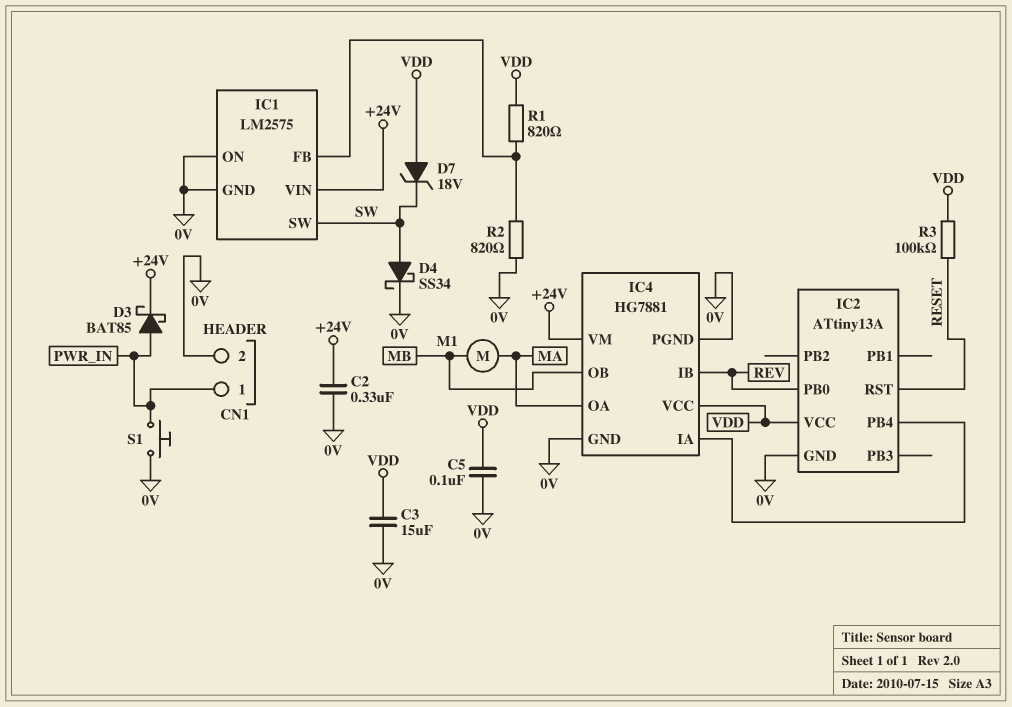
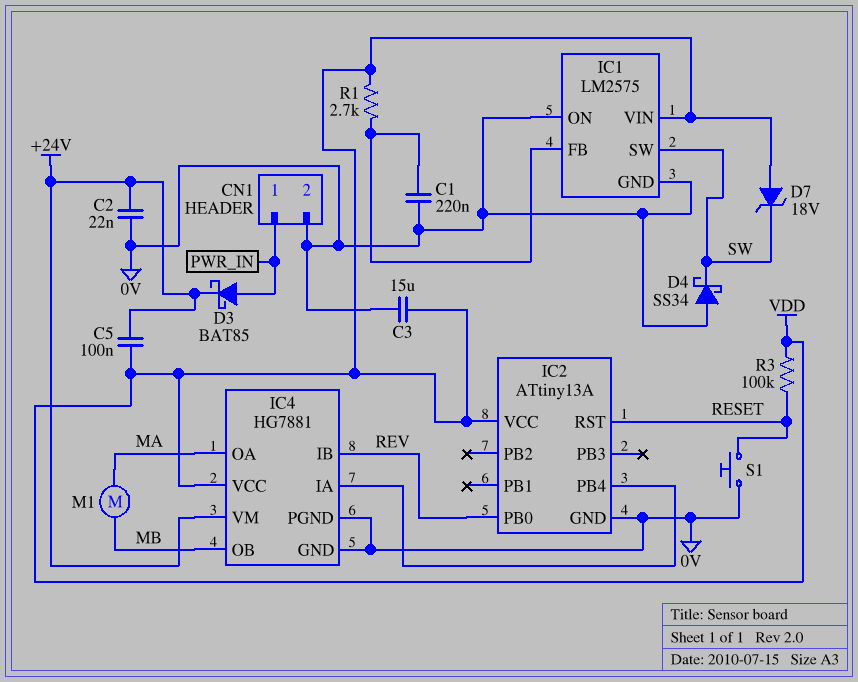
C1: none -> 220nF (0V, IC1/FB)
C2: 330nF (+24V, 0V) -> 22nF (+24V, 0V)
C5: 100nF (0V, VDD) -> 100nF (+24V, VDD)
D4: schottky SS34 (A SW, K 0V) -> schottky SS34 (A 0V, K SW)
IC1 pin VIN: +24V -> VDD
R1: 820 (IC1/FB, VDD) -> 2.7k (IC1/FB, VDD)
R2: 820 (0V, IC1/FB) -> none
S1: button (0V, PWR_IN) -> button (0V, RESET)

